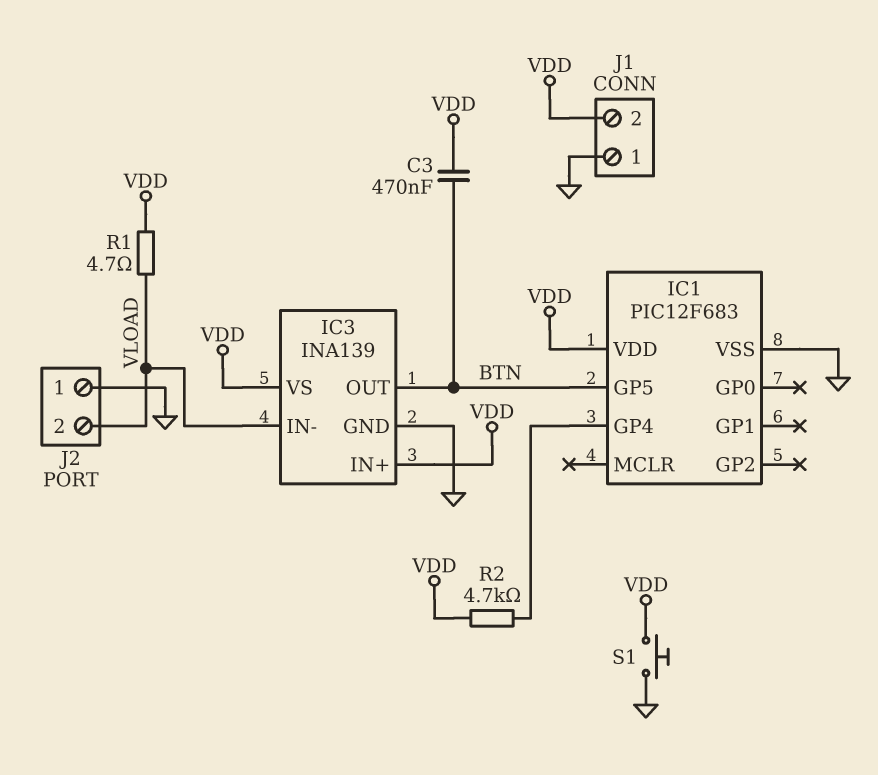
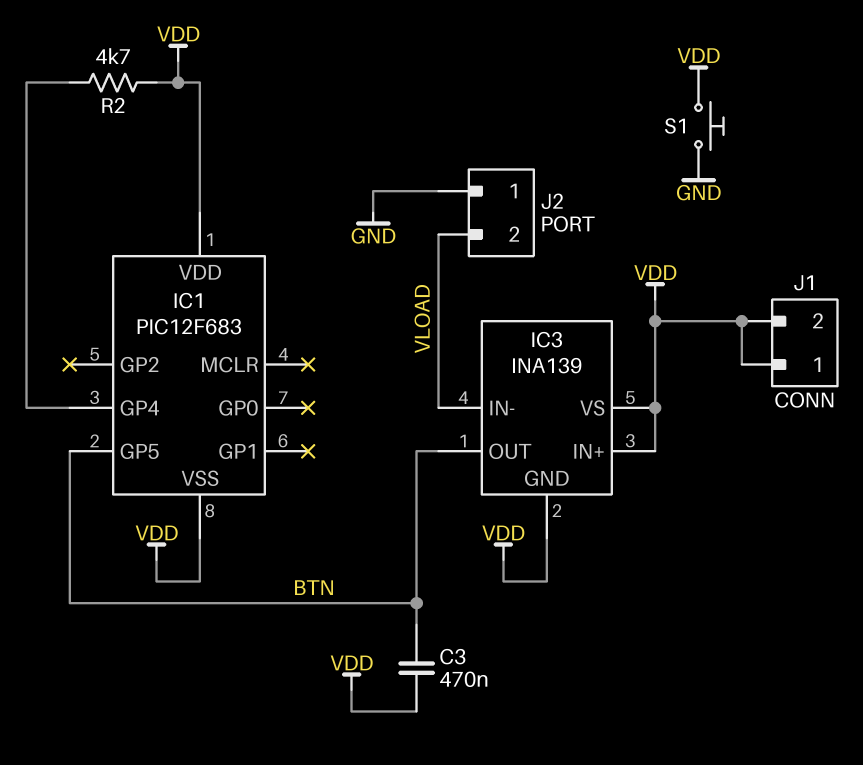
IC1 pin VSS: GND -> VDD
IC3 pin GND: GND -> VDD
J1 pin 1: GND -> VDD
R1: 4.7 (VDD, VLOAD) -> none

